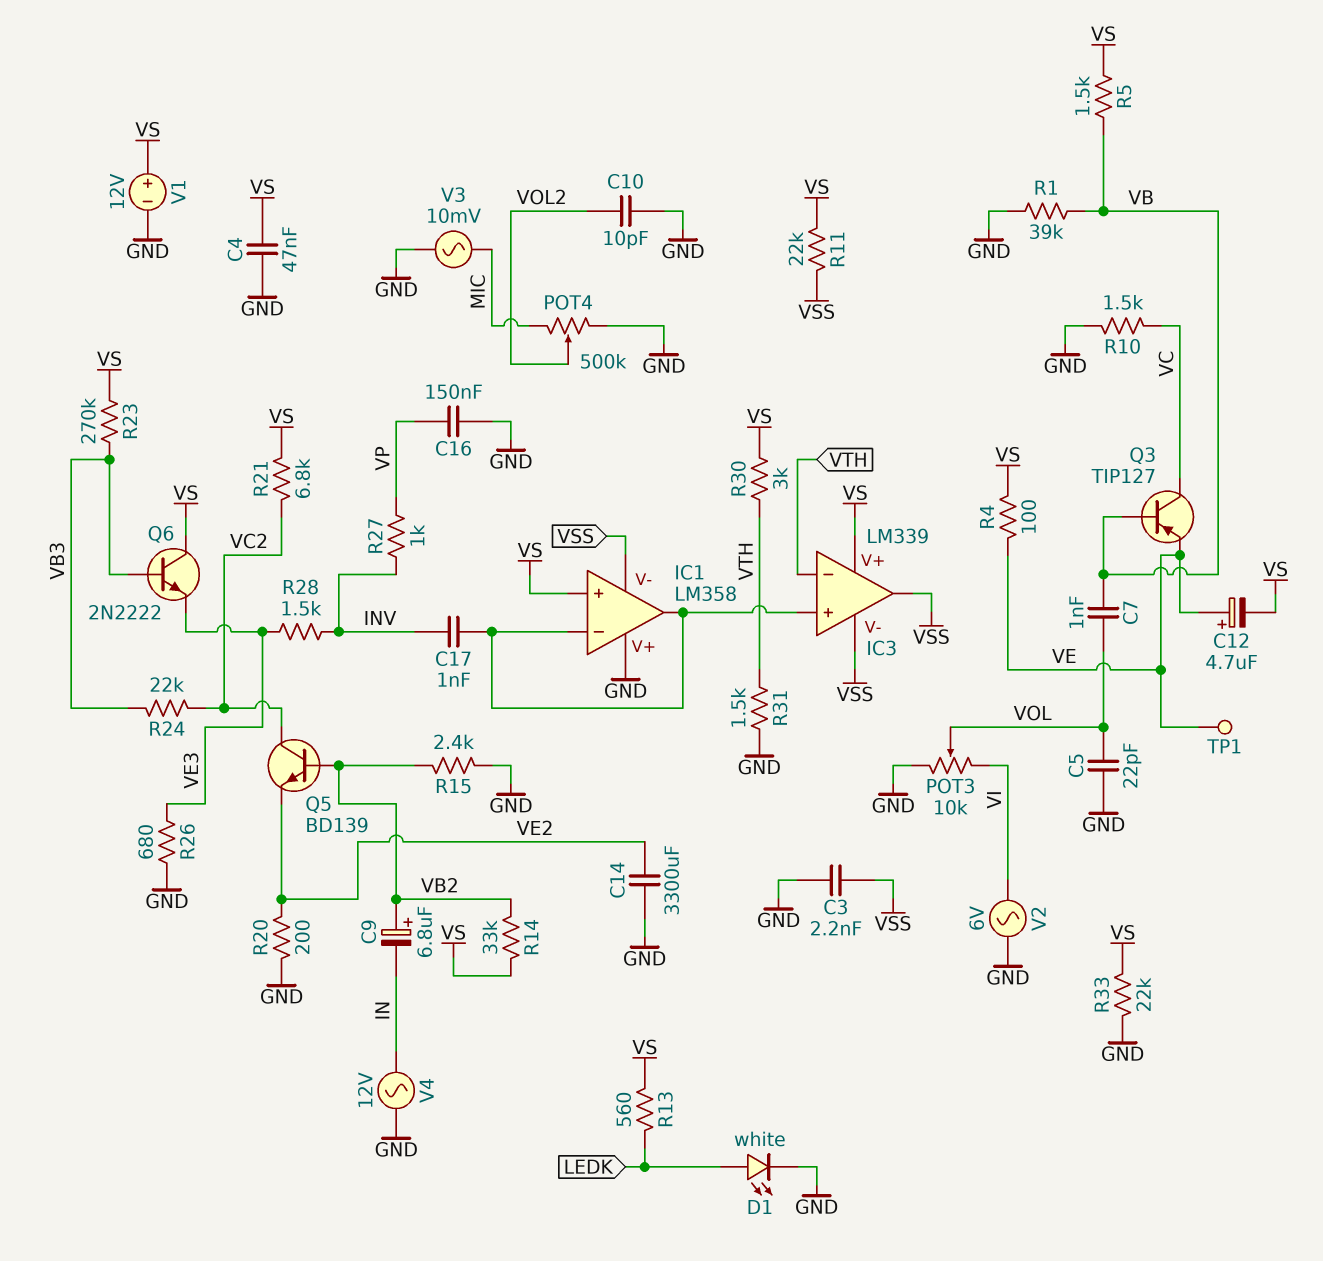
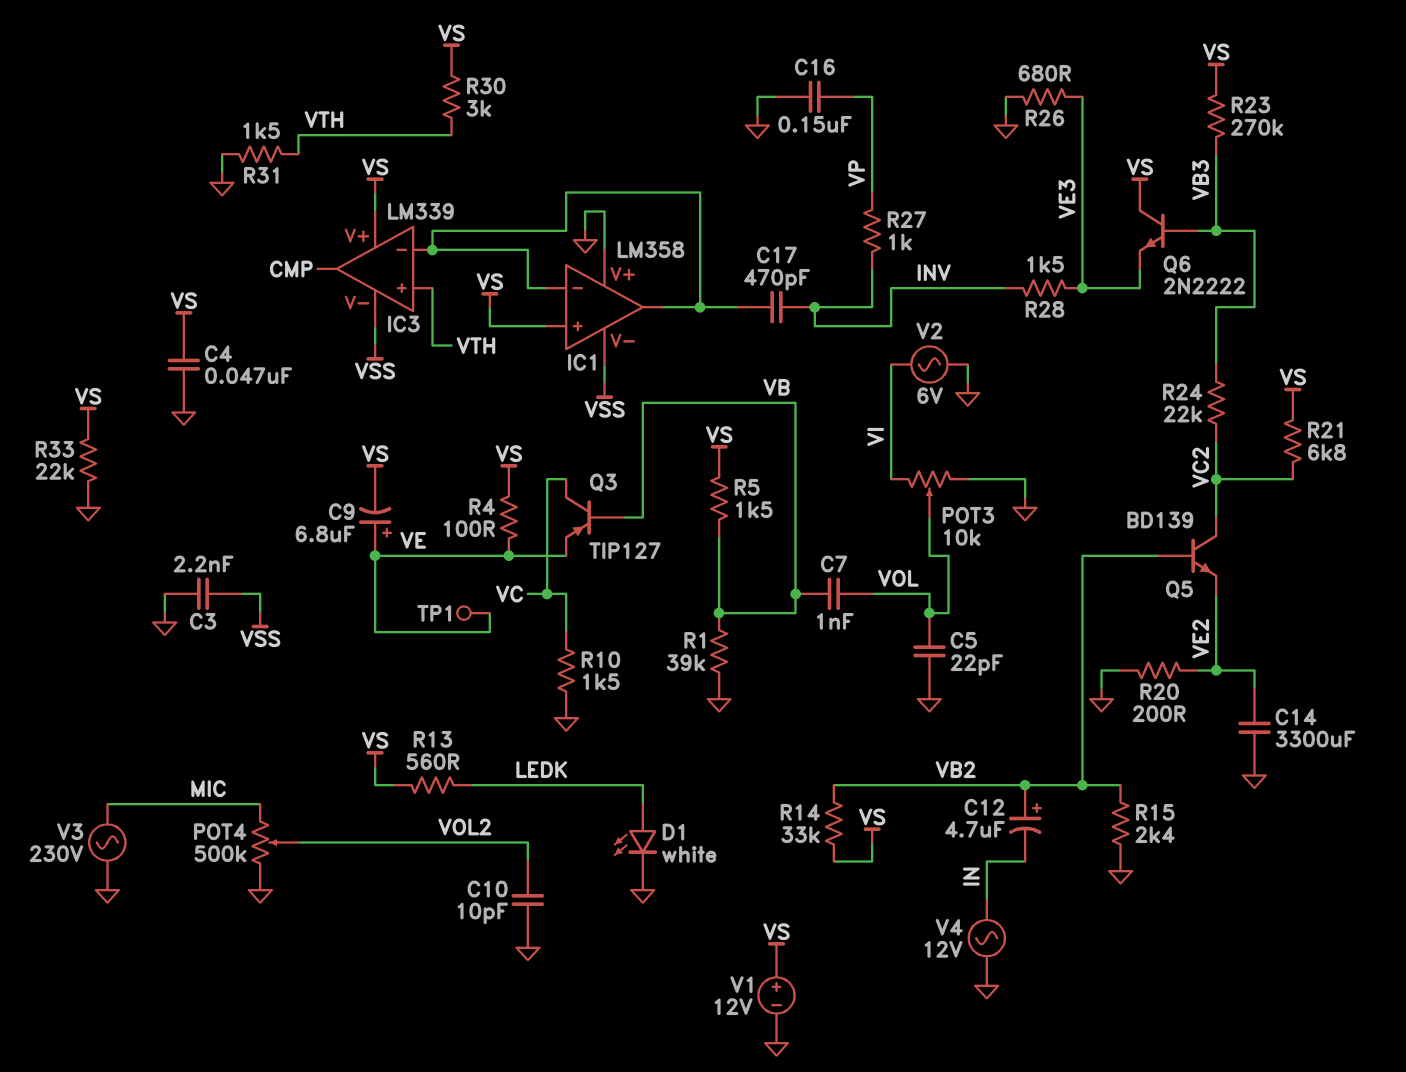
C9: 6.8uF (plus VB2, minus IN) -> 6.8uF (plus VE, minus VS)
C12: 4.7uF (plus VE, minus VS) -> 4.7uF (plus VB2, minus IN)
C17: 1nF (IC1/in-, INV) -> 470pF (IC1/in-, INV)
IC3 pin in+: IC1/in- -> VTH
IC3 pin in-: VTH -> IC1/in-
IC3 pin out: VSS -> CMP
R11: 22k (VS, VSS) -> none
V3: AC 10mV (GND, MIC) -> AC 230V (GND, MIC)

